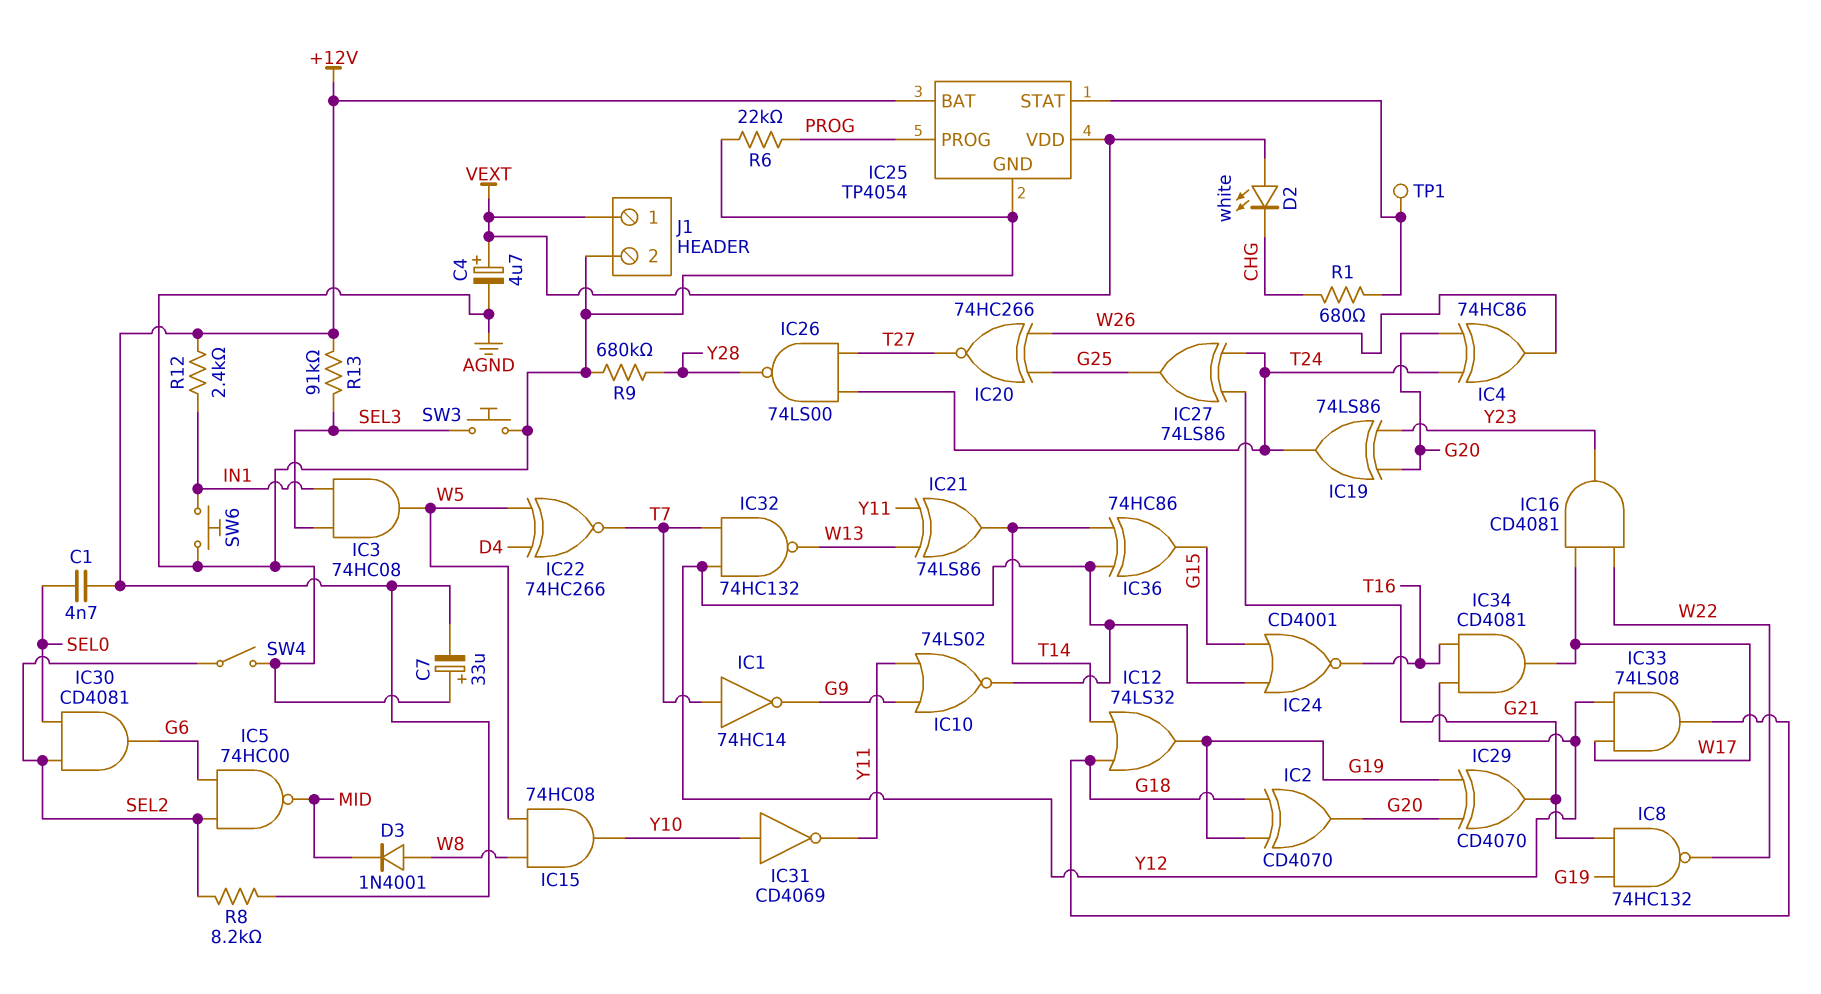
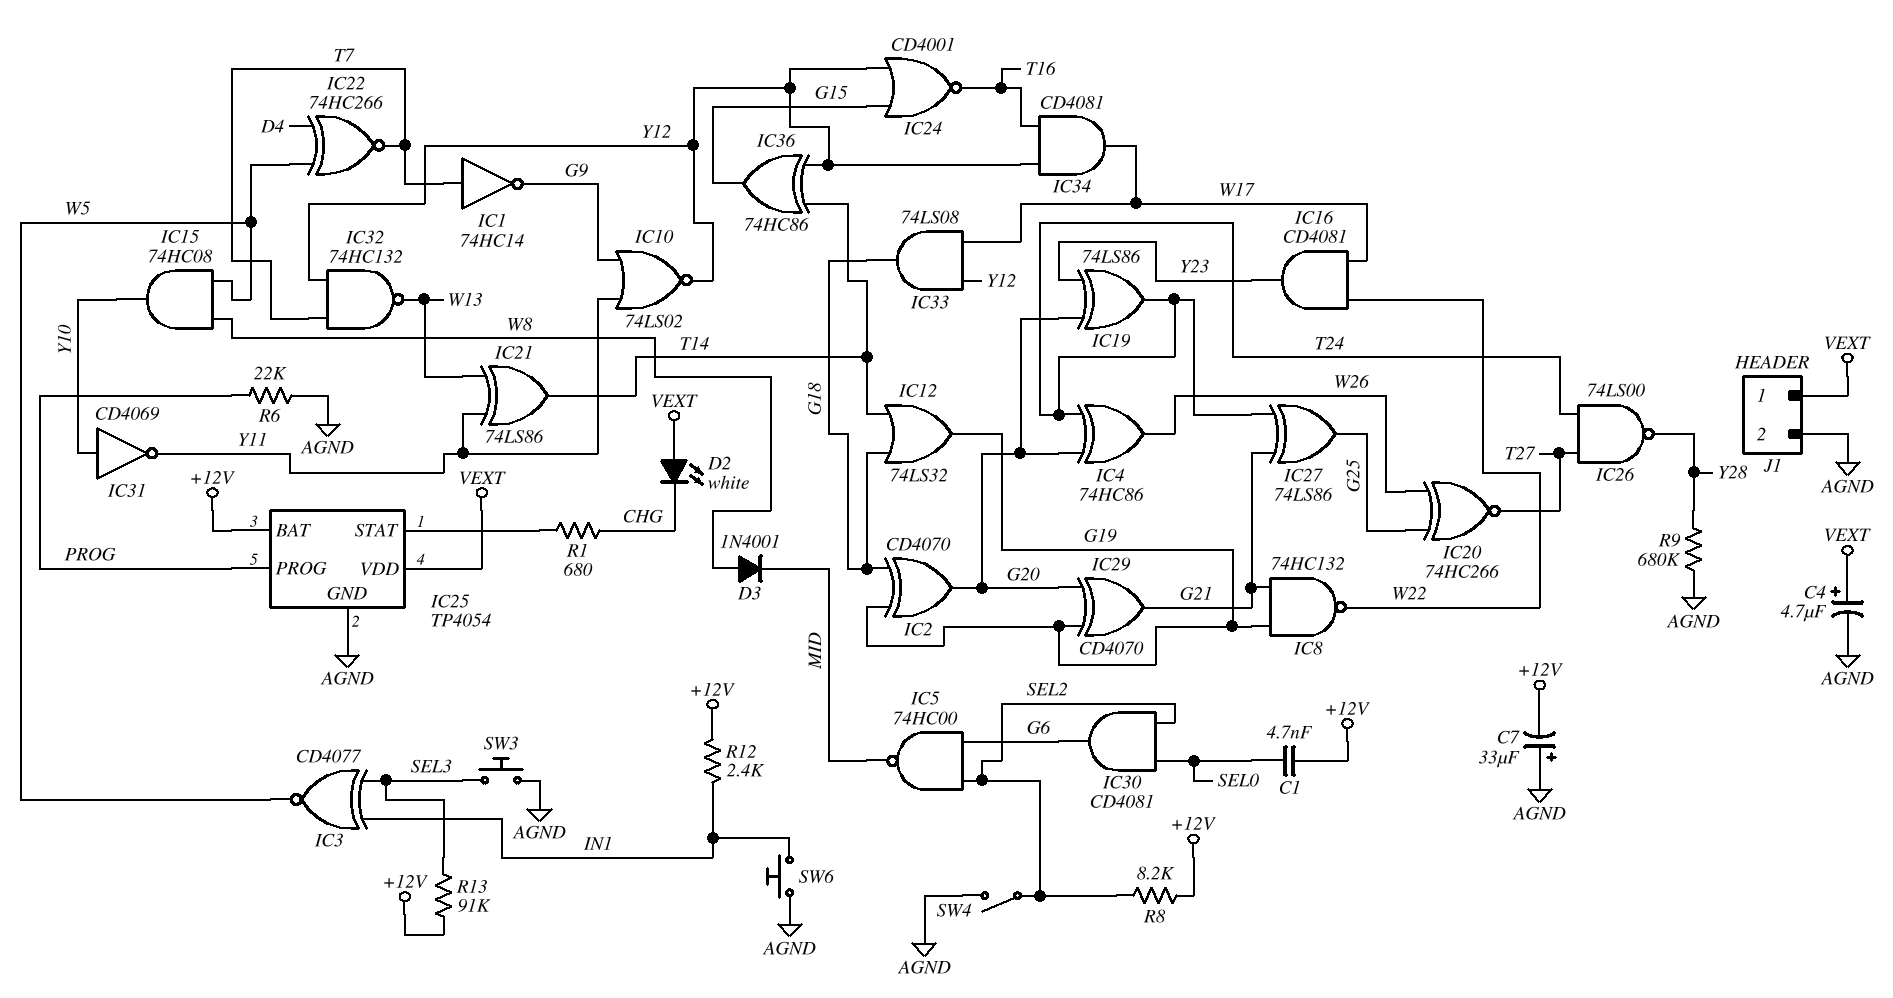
IC3: AND 74HC08 (in IN1, in SEL3, out W5) -> XNOR CD4077 (in IN1, in SEL3, out W5)
TP1: test point (IC25/STAT) -> none

